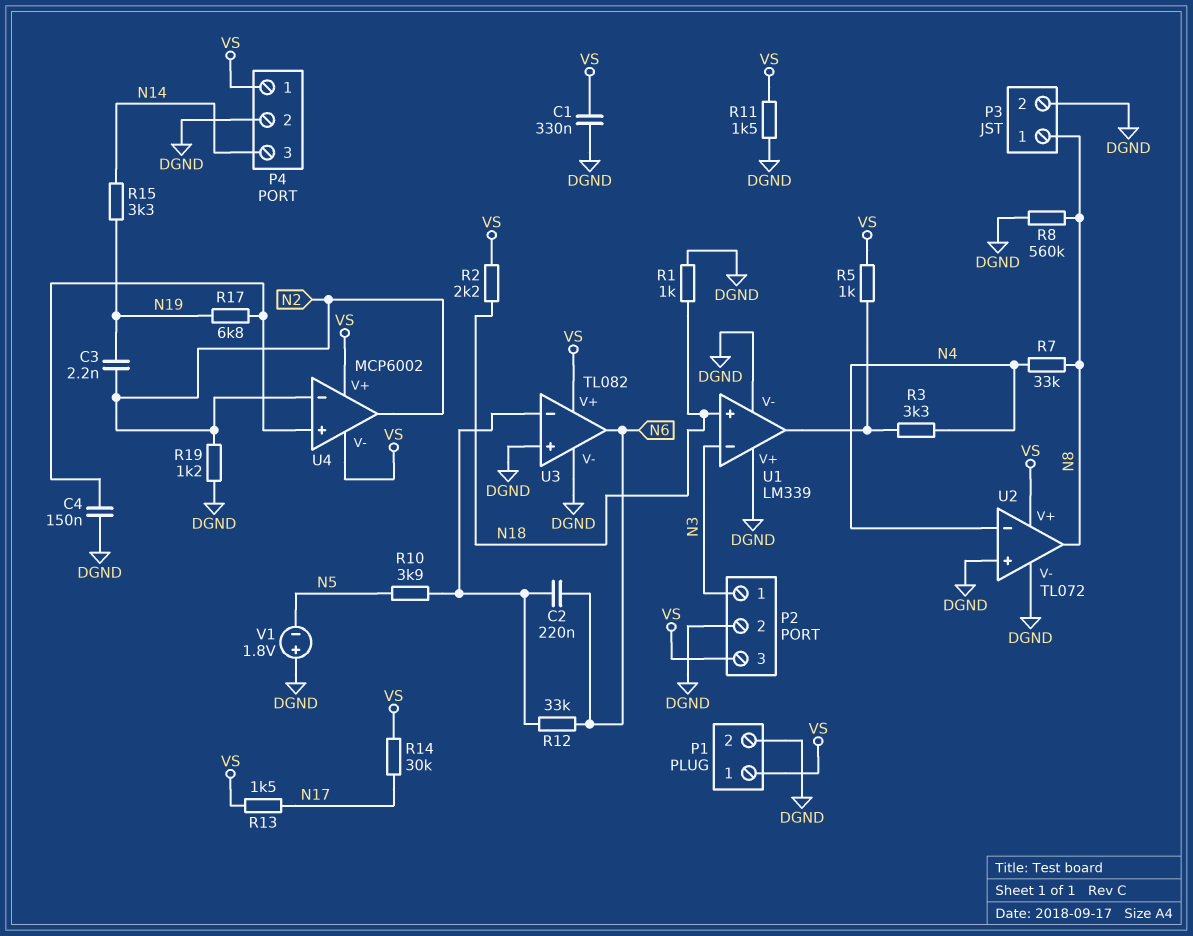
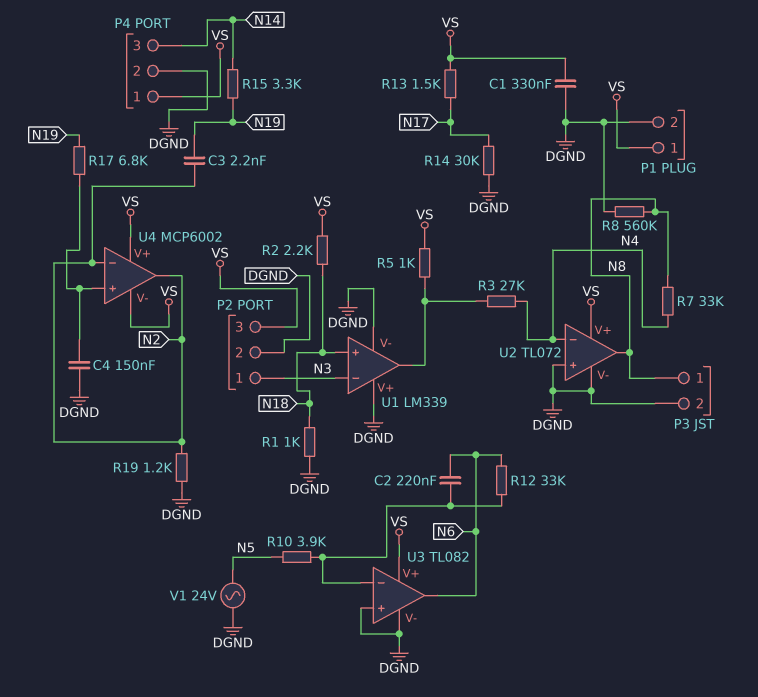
R3: 3.3k (N4, U1/out) -> 27k (N4, U1/out)
R11: 1.5k (DGND, VS) -> none
R14: 30k (N17, VS) -> 30k (DGND, N17)
V1: 1.8V (plus DGND, minus N5) -> AC 24V (DGND, N5)

